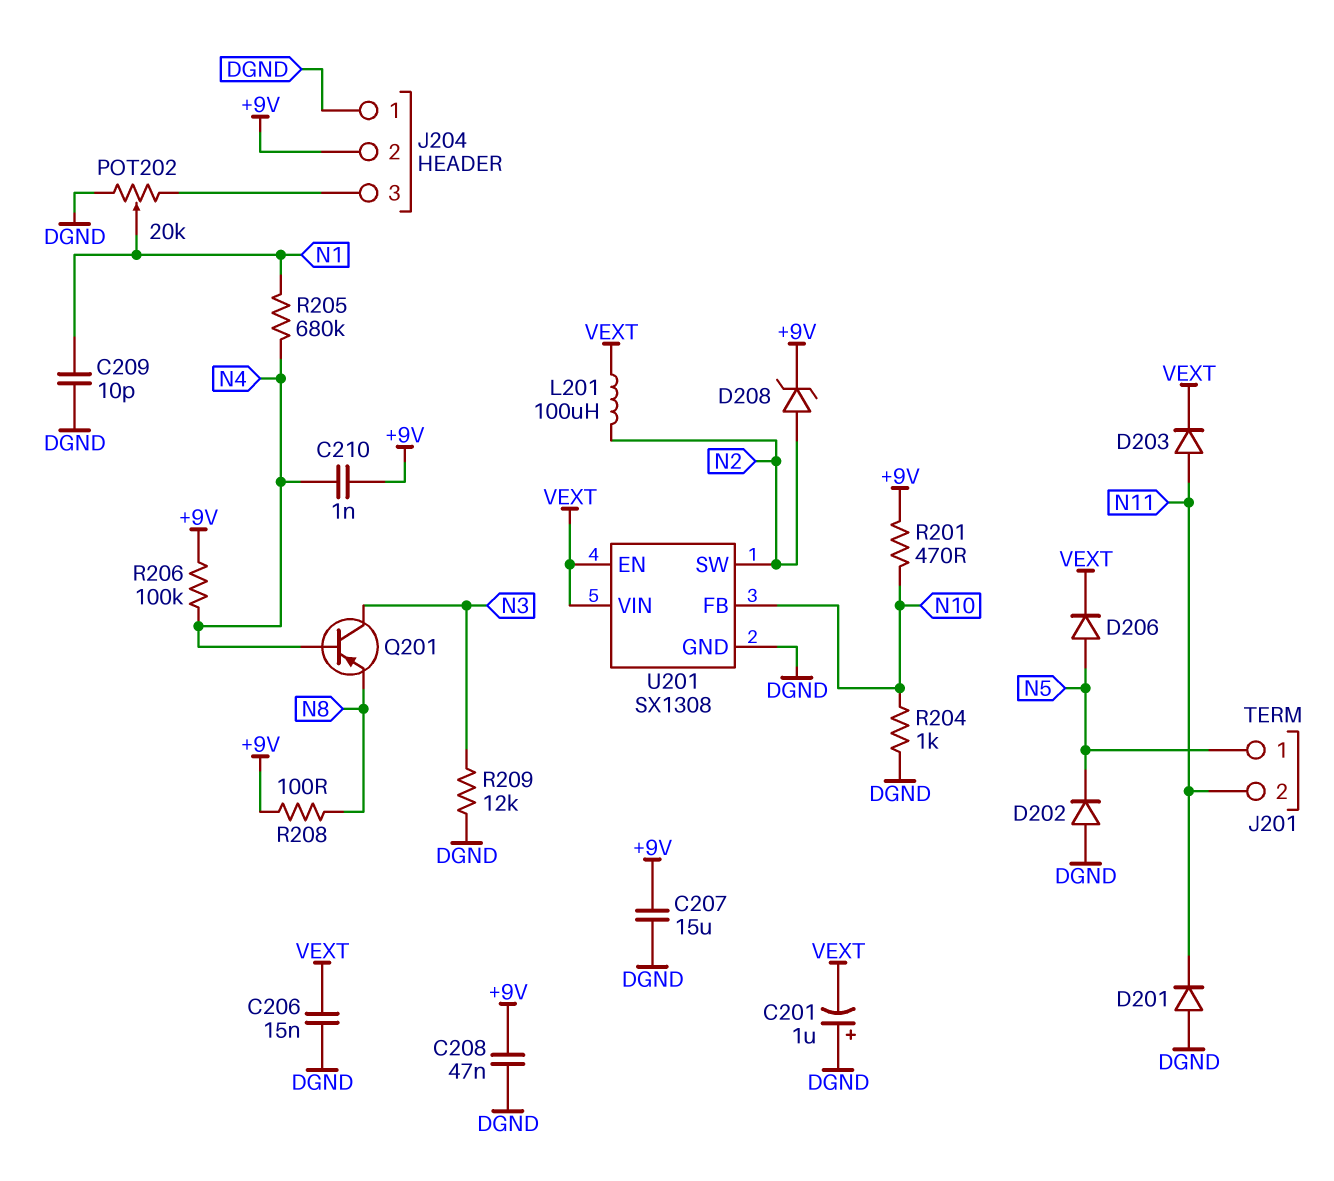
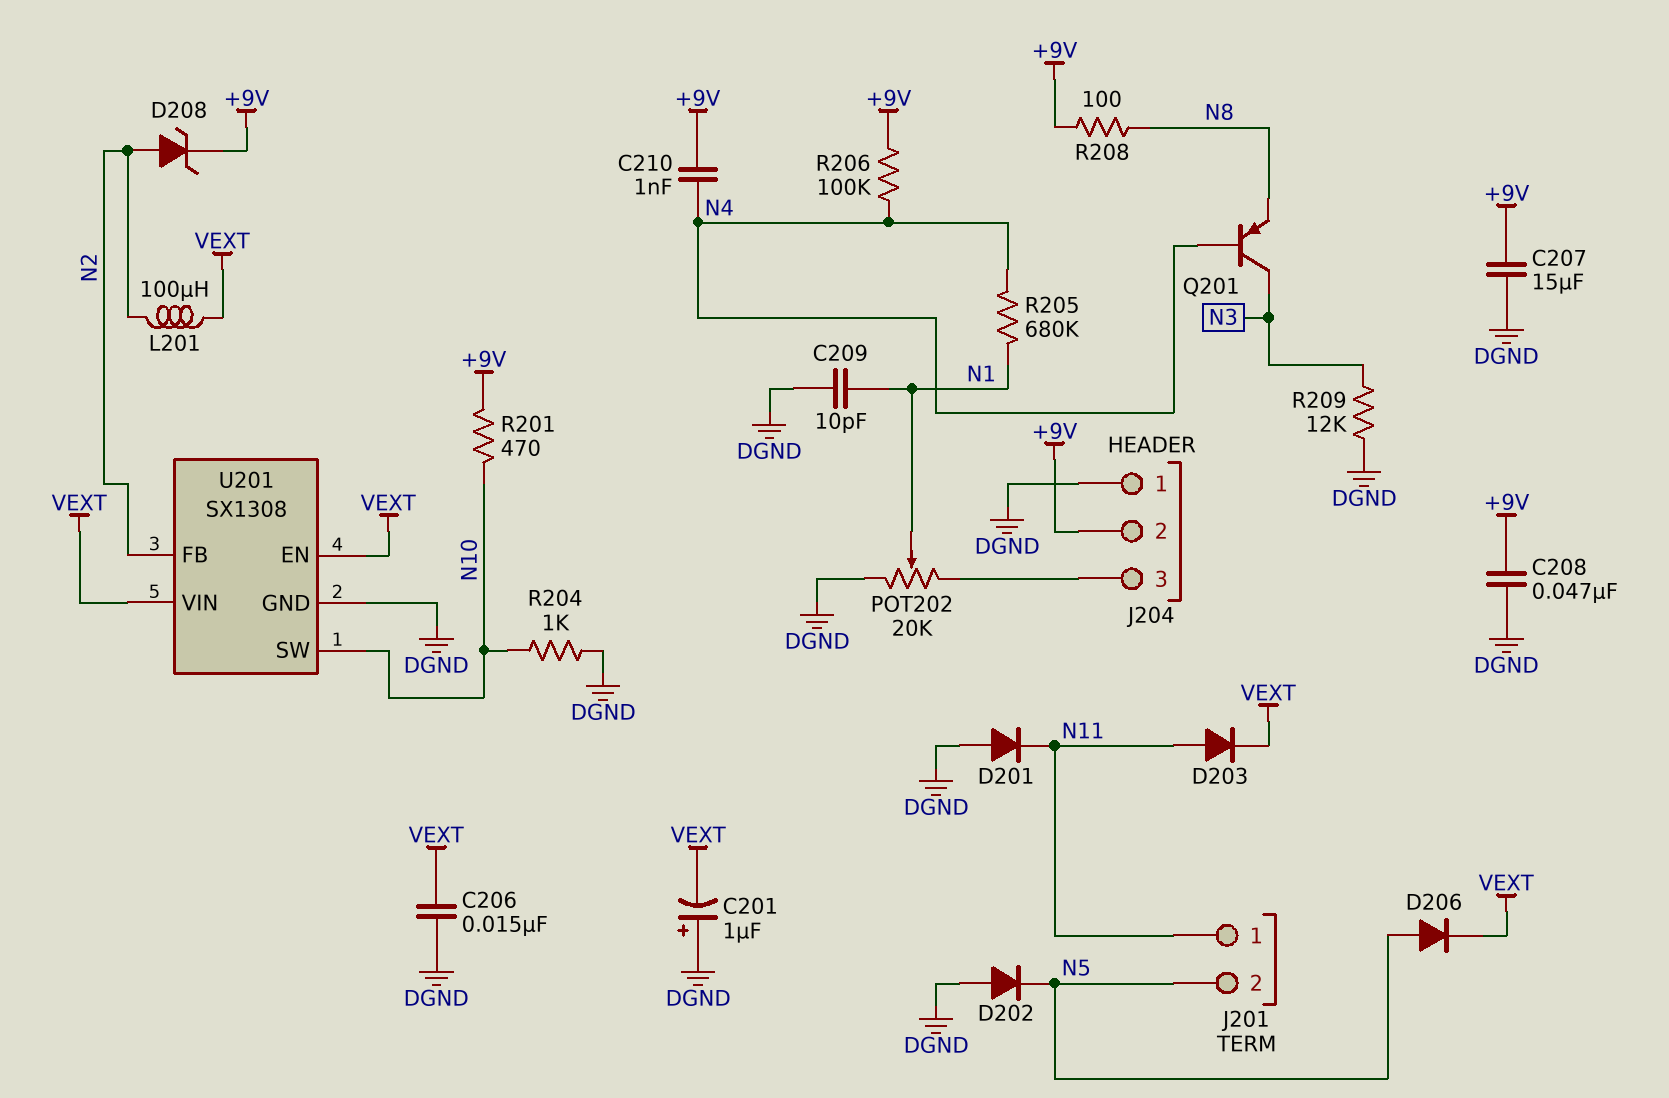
J201 pin 1: N5 -> N11
J201 pin 2: N11 -> N5
U201 pin FB: N10 -> N2
U201 pin SW: N2 -> N10

